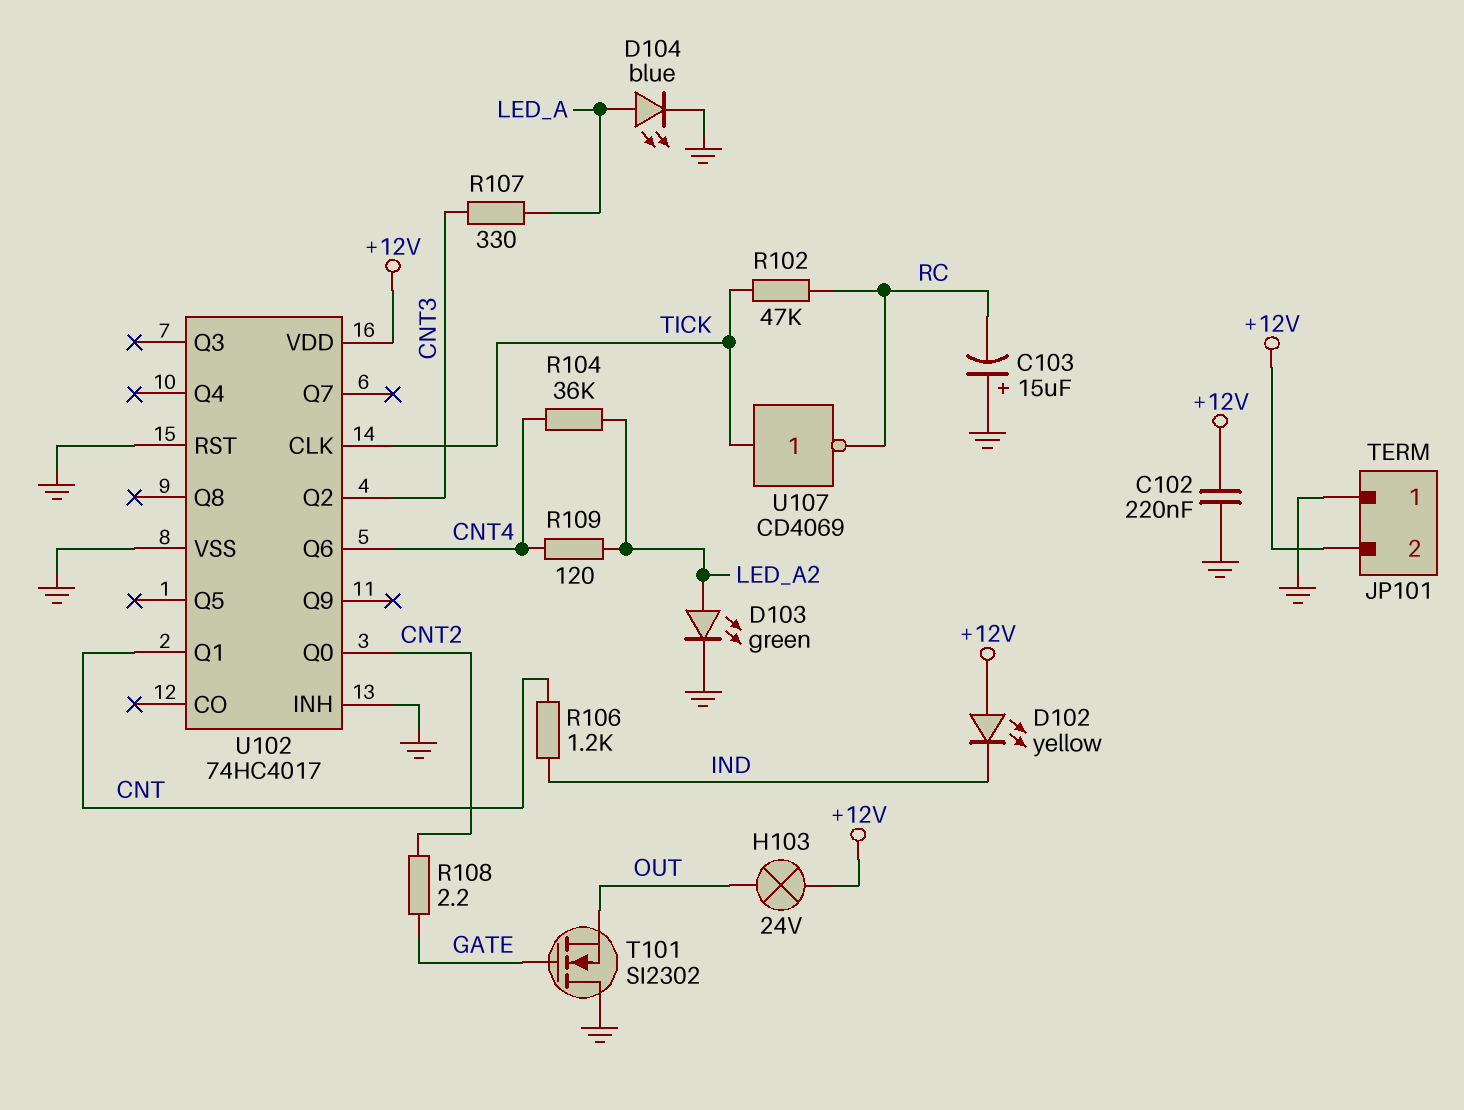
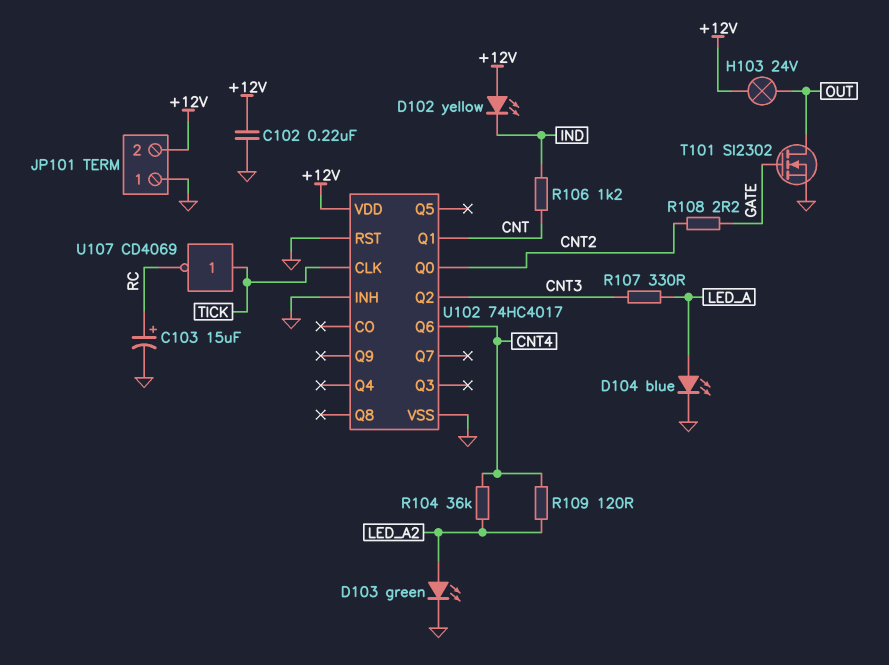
C103: 15uF (plus GND, minus RC) -> 15uF (plus RC, minus GND)
R102: 47k (RC, TICK) -> none
T101: NMOS SI2302 (G GATE, D GND, S OUT) -> NMOS SI2302 (G GATE, D OUT, S GND)

